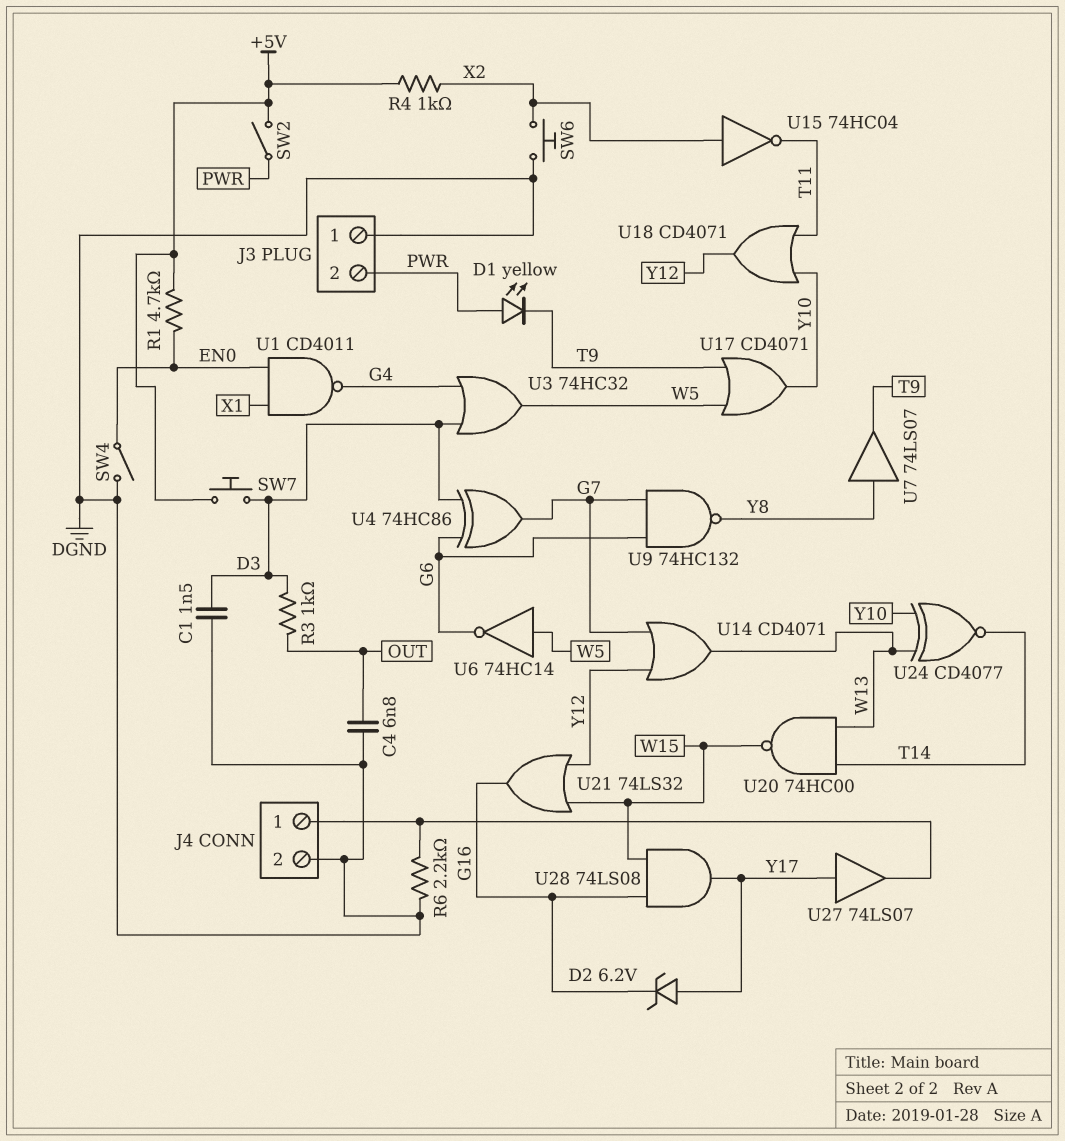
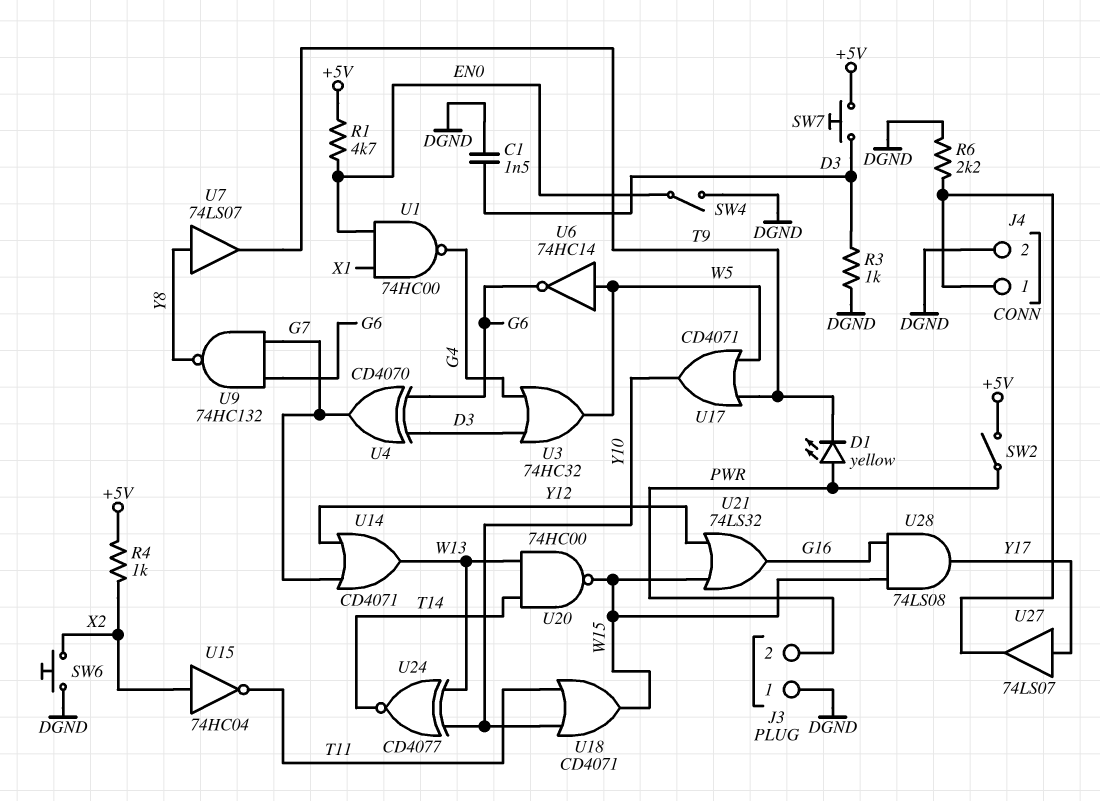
C4: 6.8nF (DGND, OUT) -> none
D2: zener 6.2V (A Y17, K G16) -> none
R3: 1k (D3, OUT) -> 1k (D3, DGND)
U1: NAND CD4011 (in EN0, in X1, out G4) -> NAND 74HC00 (in EN0, in X1, out G4)
U4: XOR 74HC86 (in D3, in G6, out G7) -> XOR CD4070 (in D3, in G6, out G7)
U18: OR CD4071 (in T11, in Y10, out Y12) -> OR CD4071 (in T11, in Y10, out W15)

